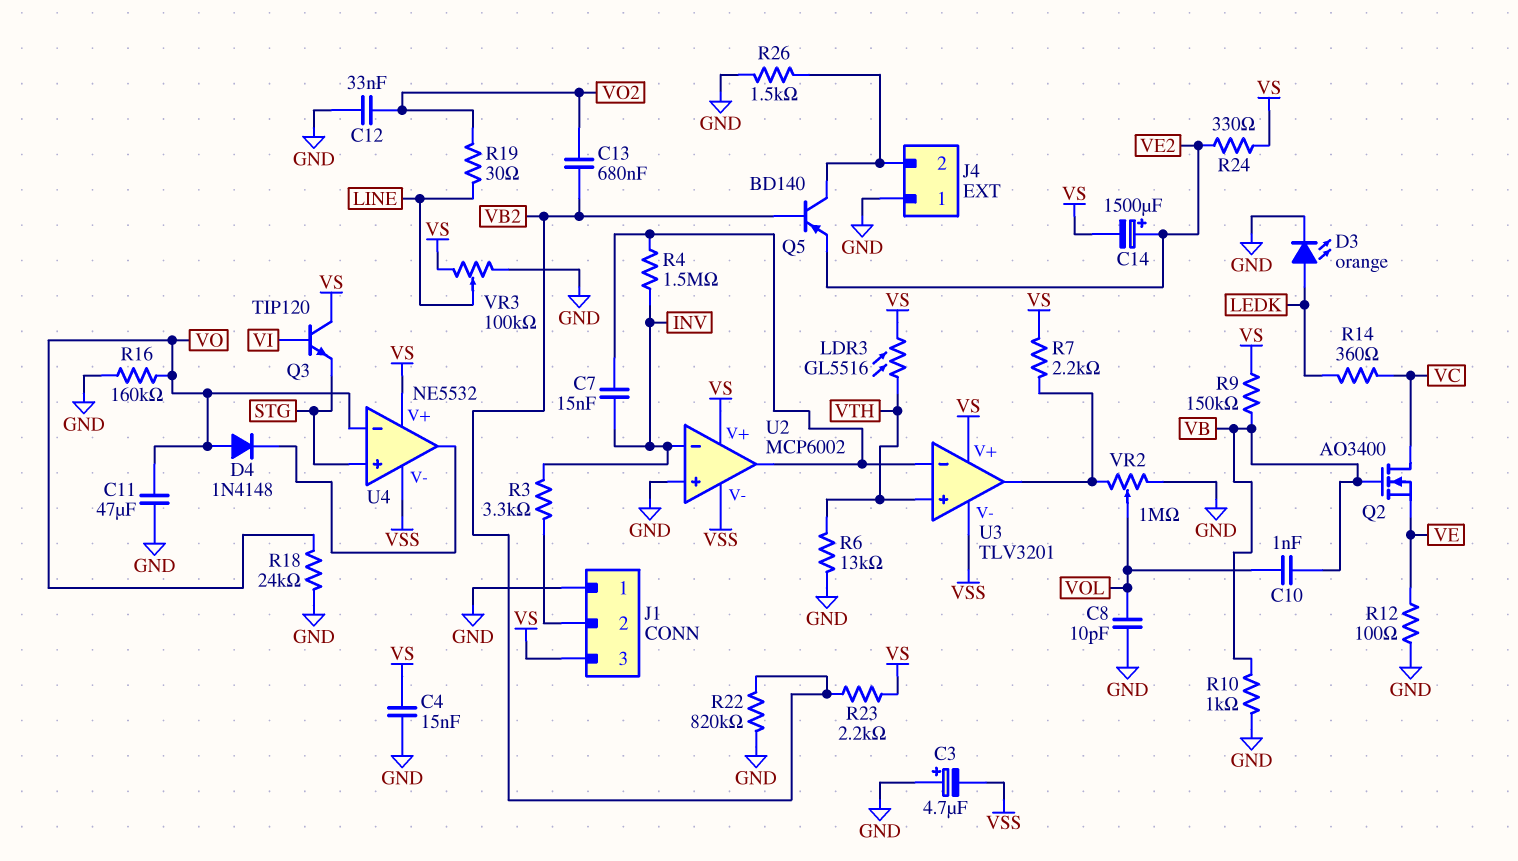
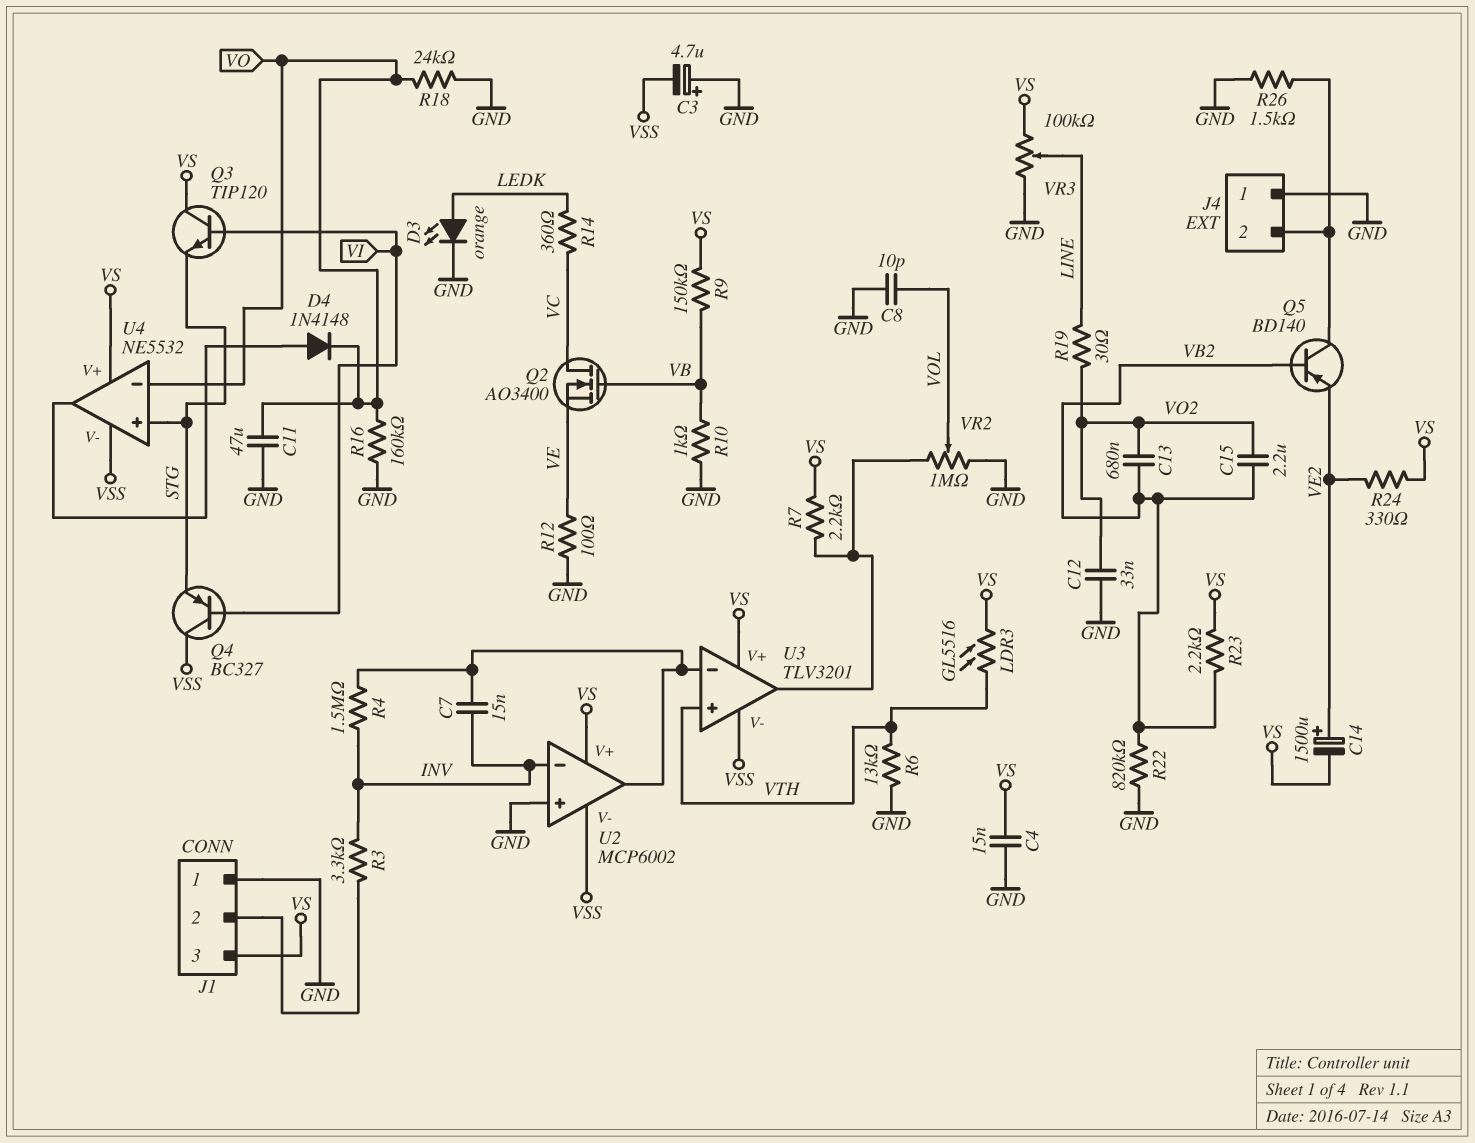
C10: 1nF (VB, VOL) -> none
C15: none -> 2.2uF (VB2, VO2)
D4: diode 1N4148 (A VO, K U4/out) -> diode 1N4148 (A U4/out, K VO)
Q4: none -> PNP BC327 (B VI, C VSS, E STG)

